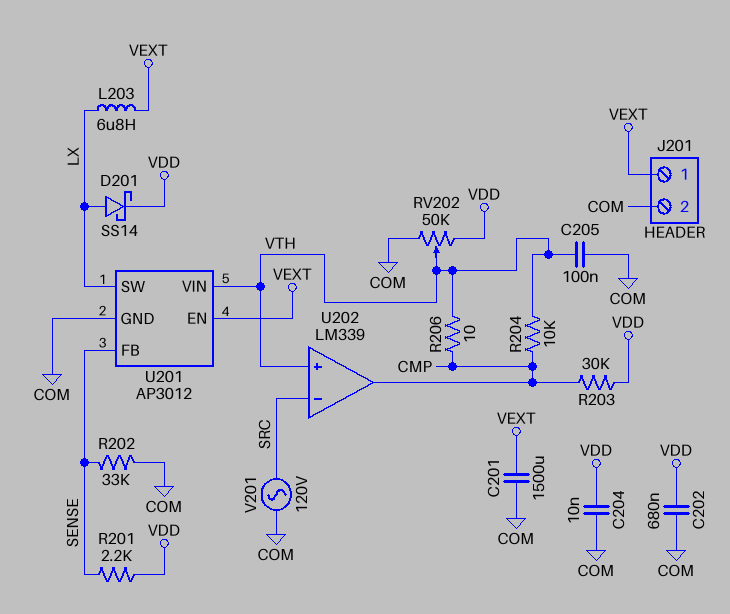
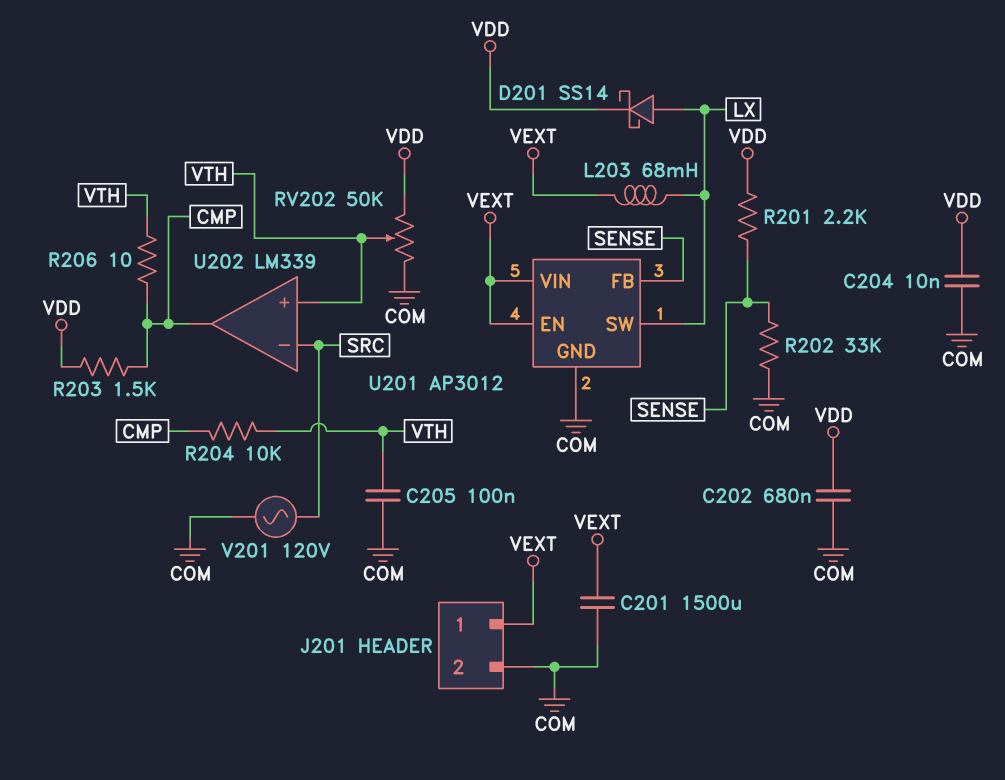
L203: 6.8uH (LX, VEXT) -> 68mH (LX, VEXT)
R203: 30k (CMP, VDD) -> 1.5k (CMP, VDD)
U201 pin VIN: VTH -> VEXT

